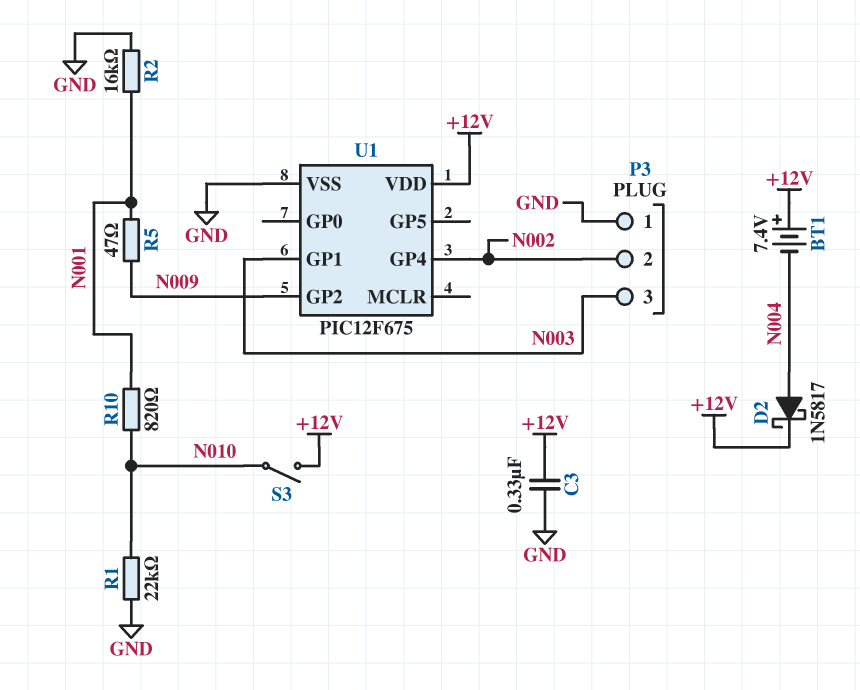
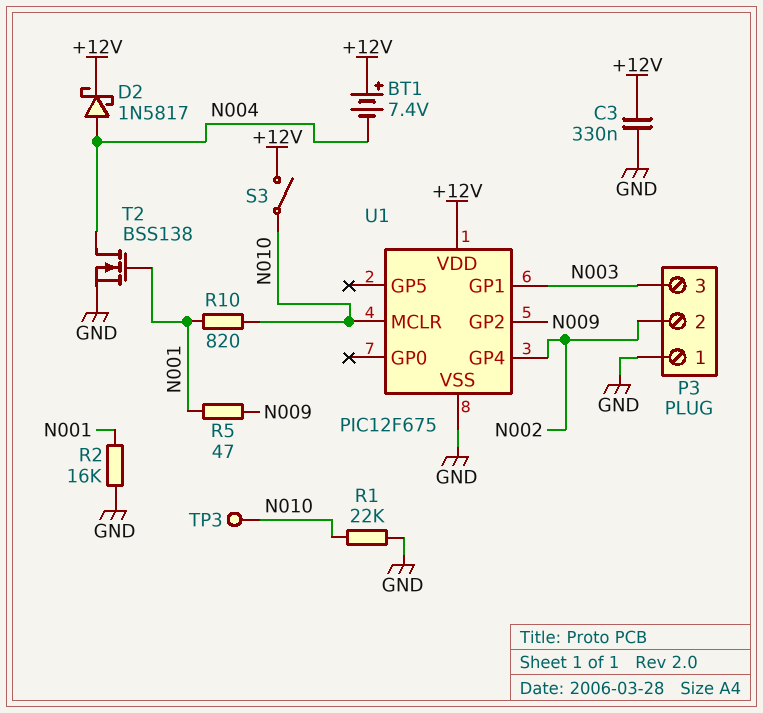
T2: none -> NMOS BSS138 (G N001, D N004, S GND)
TP3: none -> test point (N010)
U1 pin MCLR: none -> N010

